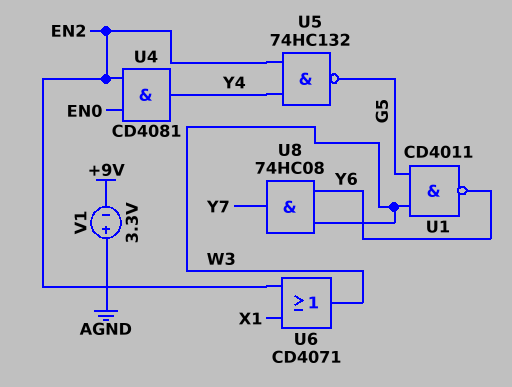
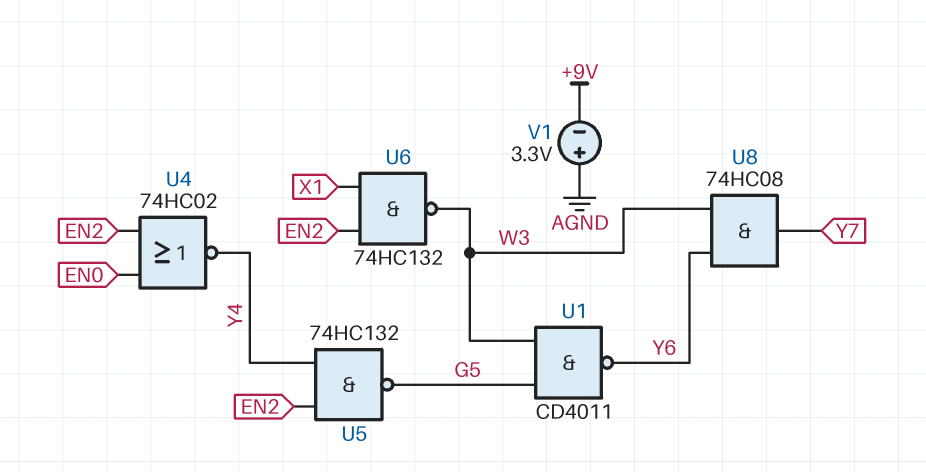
U4: AND CD4081 (in EN0, in EN2, out Y4) -> NOR 74HC02 (in EN0, in EN2, out Y4)
U6: OR CD4071 (in EN2, in X1, out W3) -> NAND 74HC132 (in EN2, in X1, out W3)

